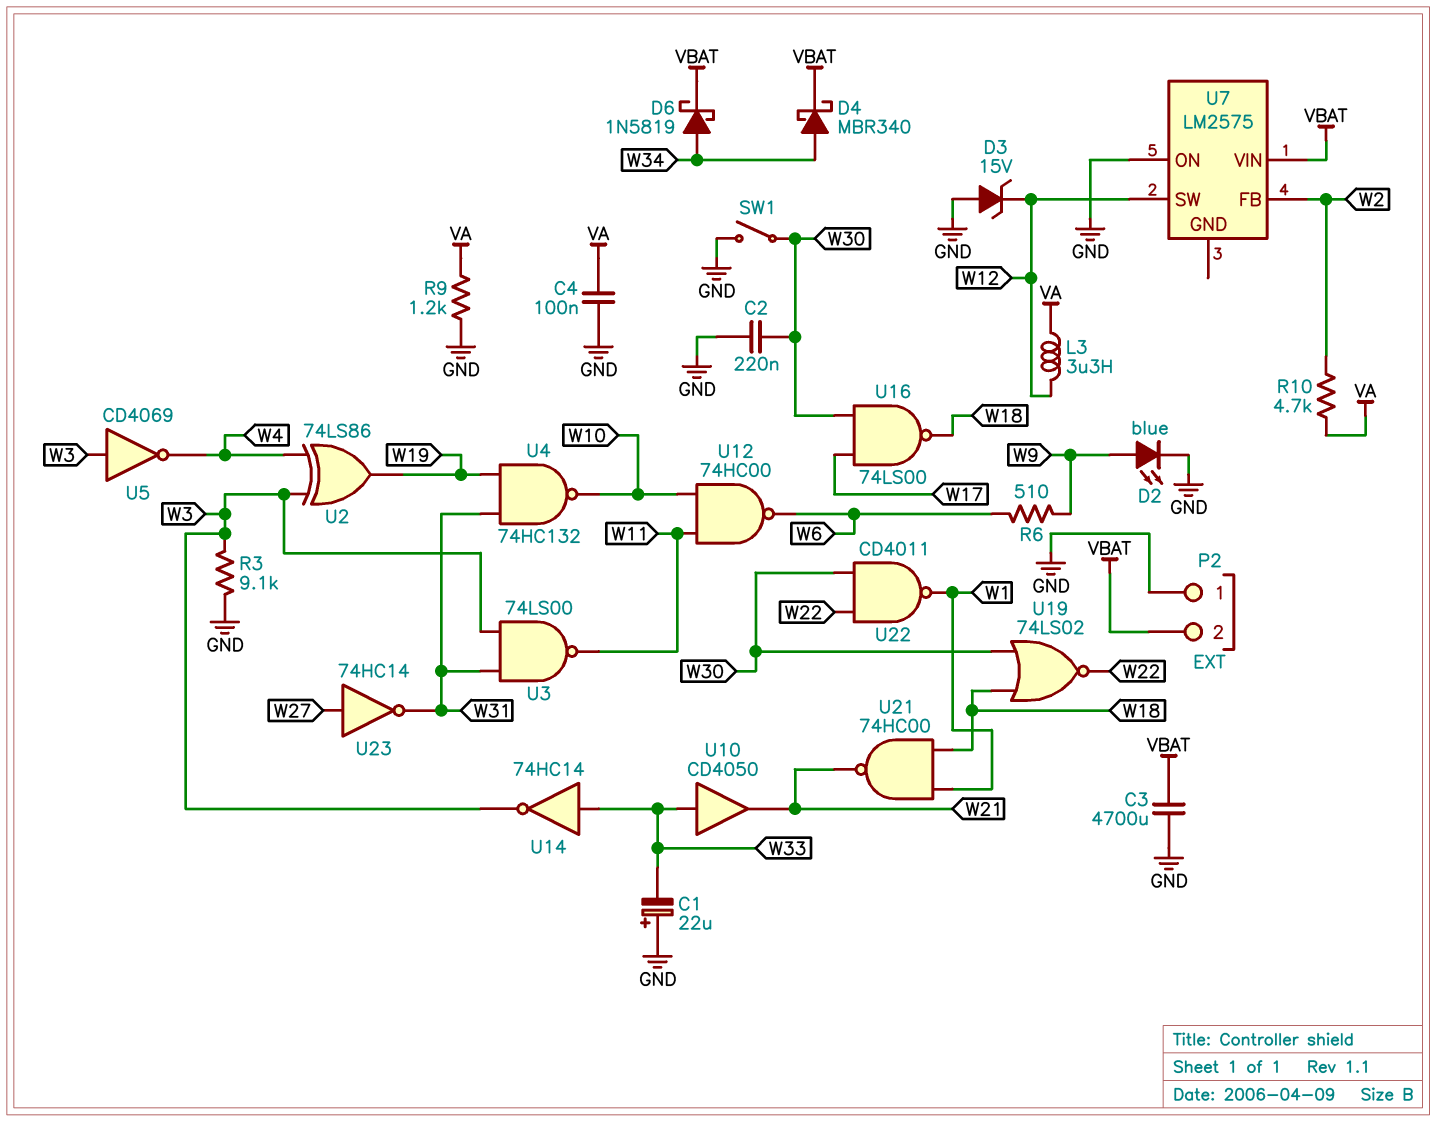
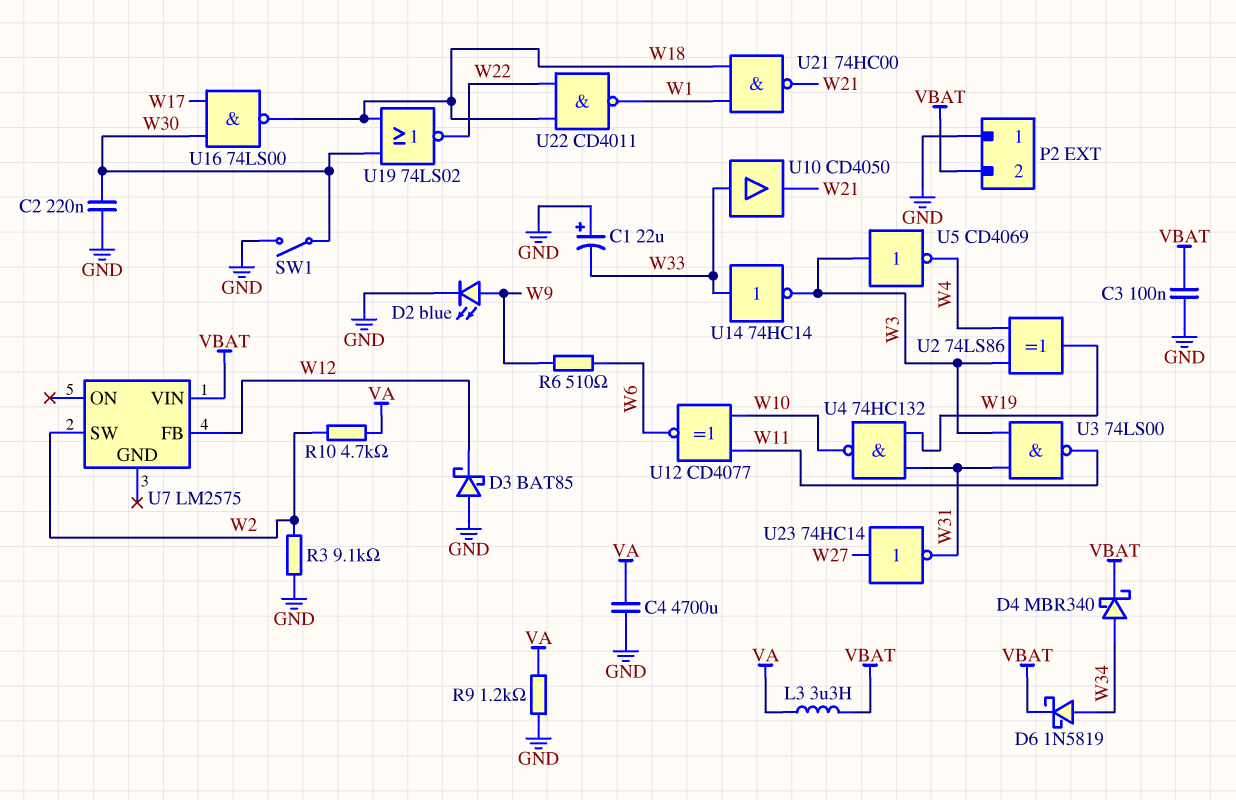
C3: 4700uF (GND, VBAT) -> 100nF (GND, VBAT)
C4: 100nF (GND, VA) -> 4700uF (GND, VA)
D3: zener 15V (A GND, K W12) -> schottky BAT85 (A GND, K W12)
L3: 3.3uH (VA, W12) -> 3.3uH (VA, VBAT)
R3: 9.1k (GND, W3) -> 9.1k (GND, W2)
U7 pin FB: W2 -> W12
U7 pin ON: GND -> none
U7 pin SW: W12 -> W2
U12: NAND 74HC00 (in W10, in W11, out W6) -> XNOR CD4077 (in W10, in W11, out W6)
U22: NAND CD4011 (in W22, in W30, out W1) -> NAND CD4011 (in W18, in W22, out W1)

